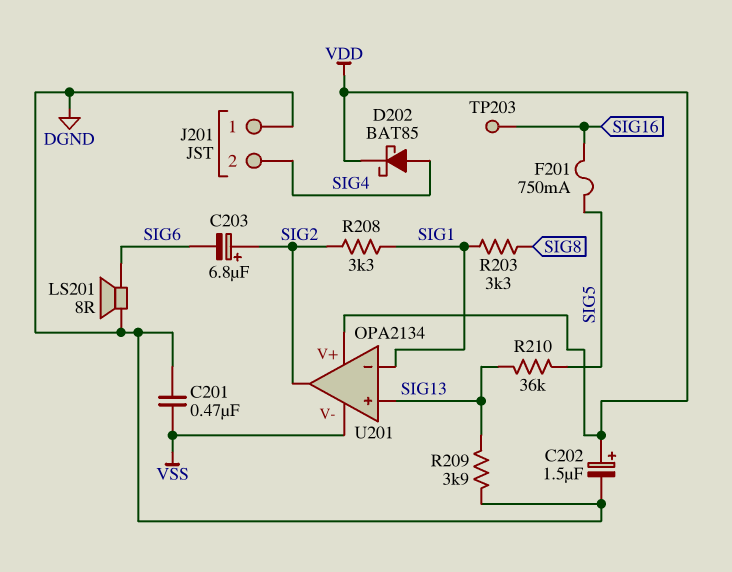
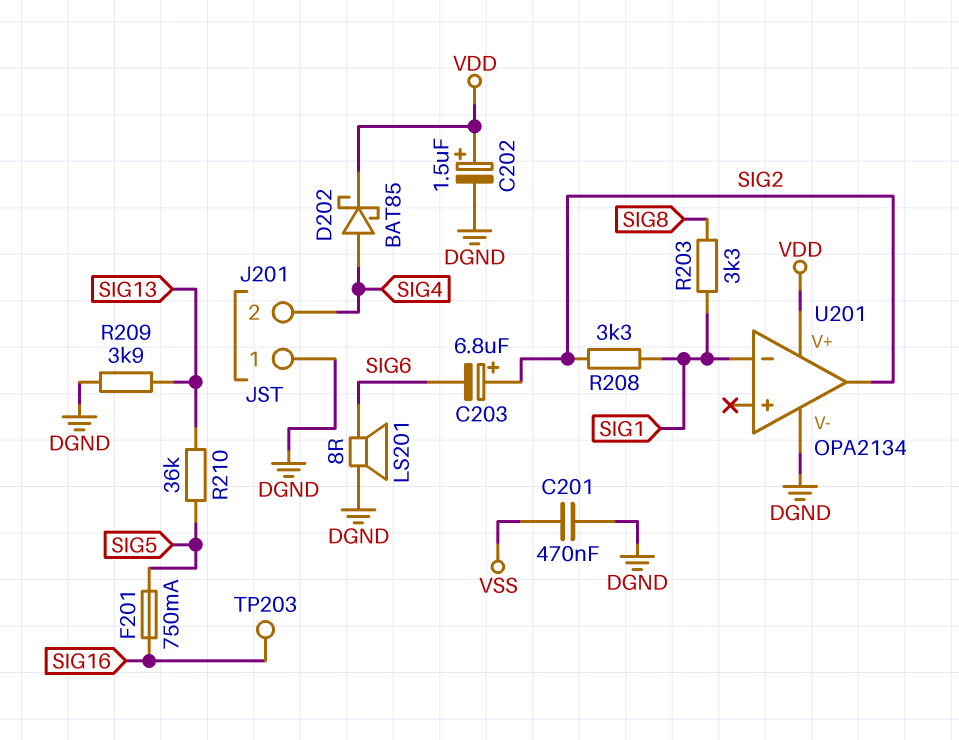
U201 pin V-: VSS -> DGND
U201 pin in+: SIG13 -> none

